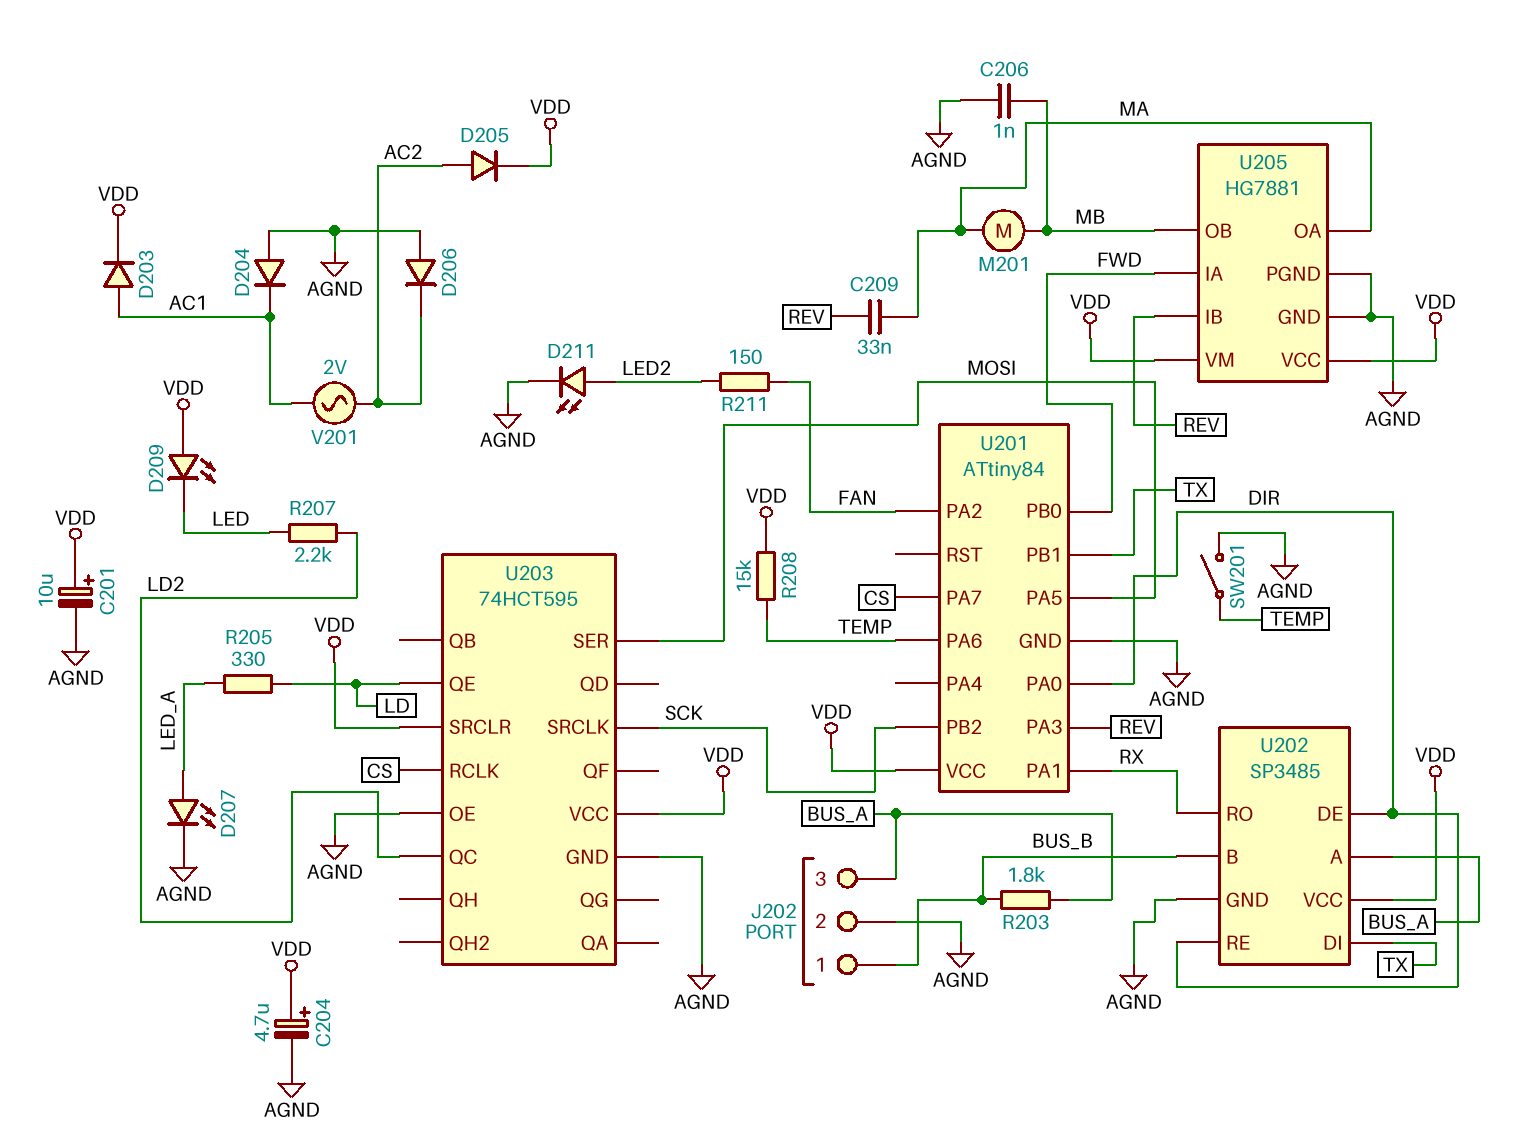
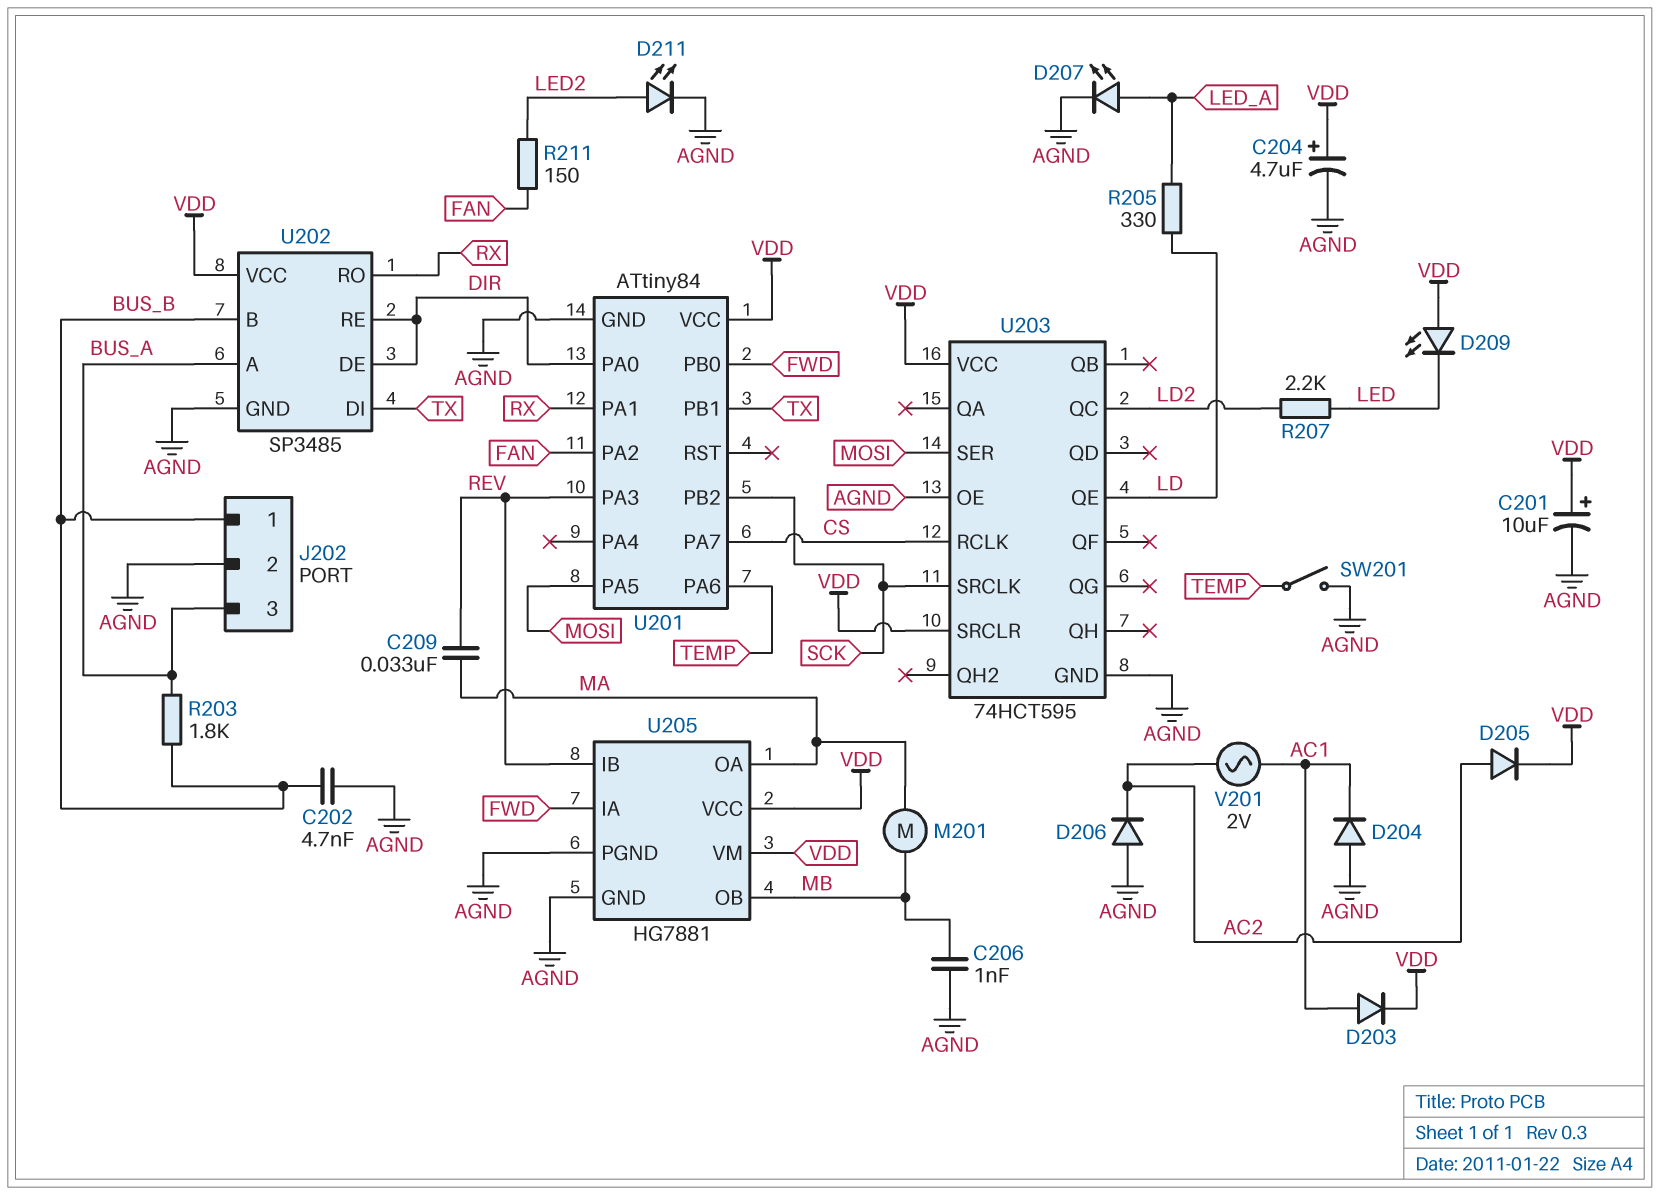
C202: none -> 4.7nF (AGND, BUS_B)
R208: 15k (TEMP, VDD) -> none

